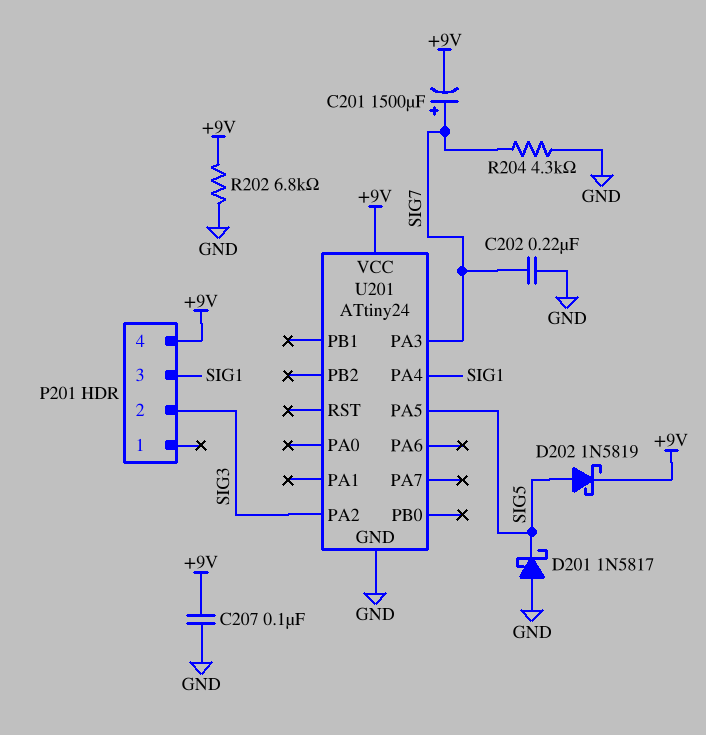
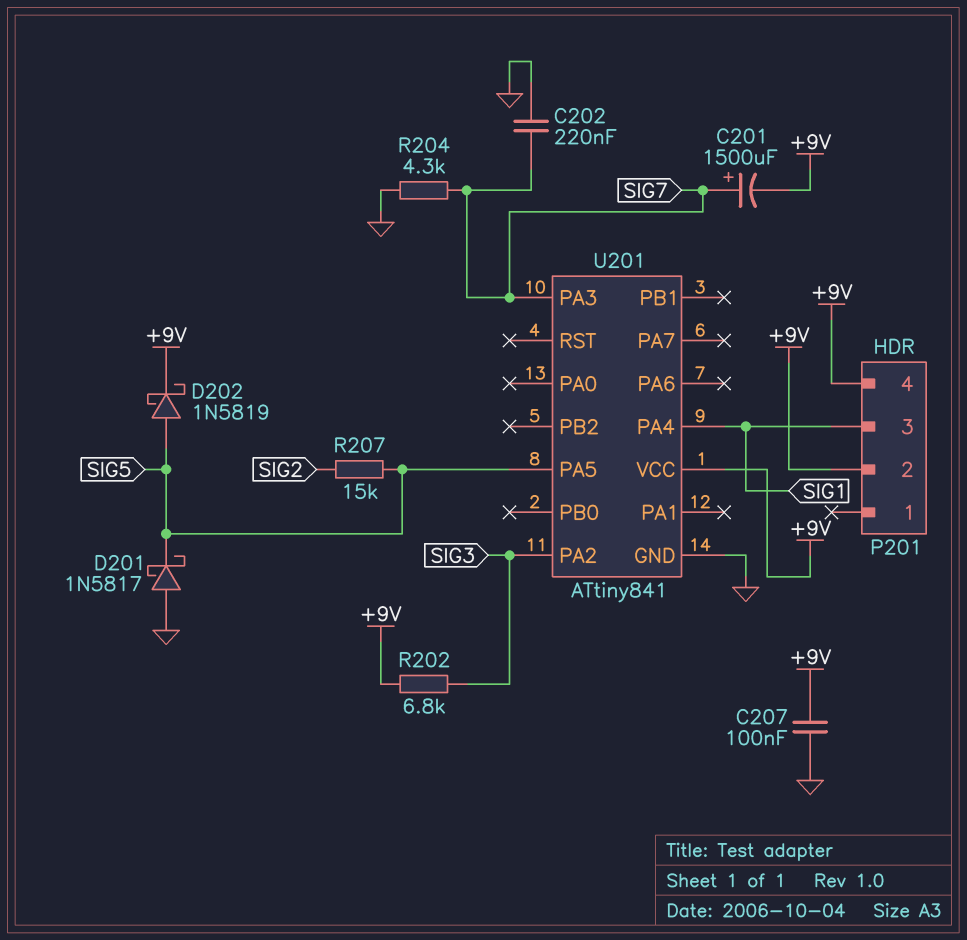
P201 pin 2: SIG3 -> +9V
R202: 6.8k (+9V, GND) -> 6.8k (+9V, SIG3)
R207: none -> 15k (SIG2, SIG5)
U201: ATtiny24 -> ATtiny841

